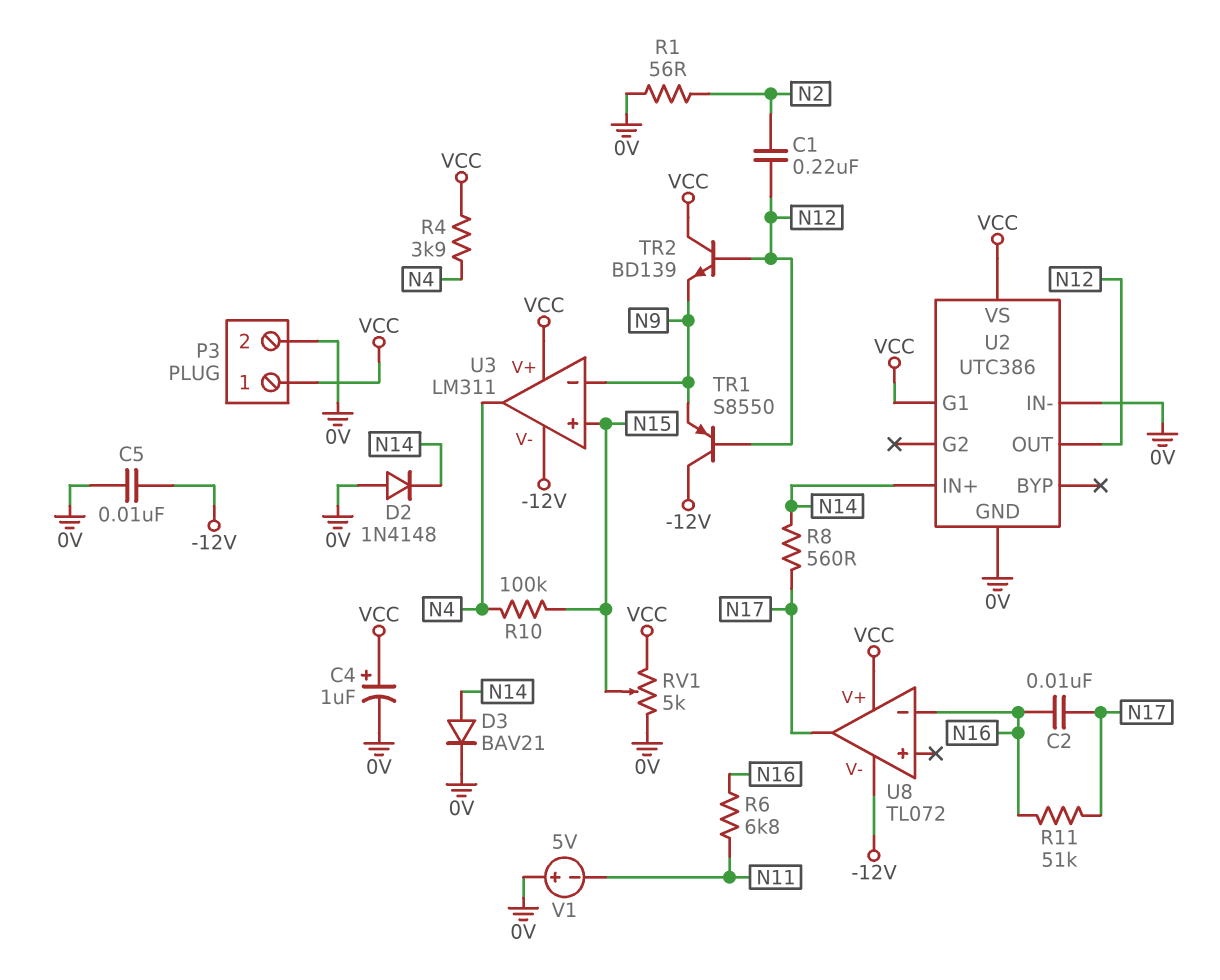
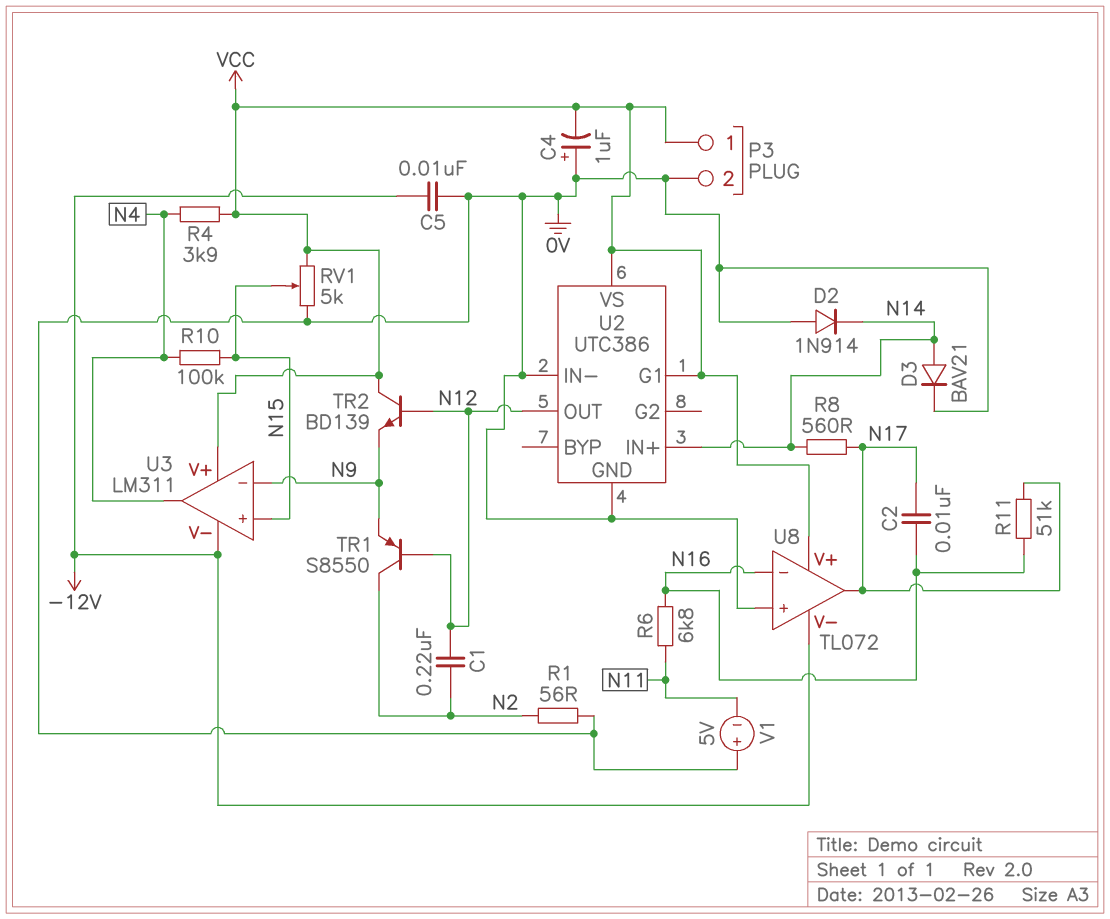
C4: 1uF (plus VCC, minus 0V) -> 1uF (plus 0V, minus VCC)
D2: diode 1N4148 (A 0V, K N14) -> diode 1N914 (A 0V, K N14)
TR1: PNP S8550 (B N12, C -12V, E N9) -> PNP S8550 (B N12, C N2, E N9)
U8 pin in+: none -> 0V

